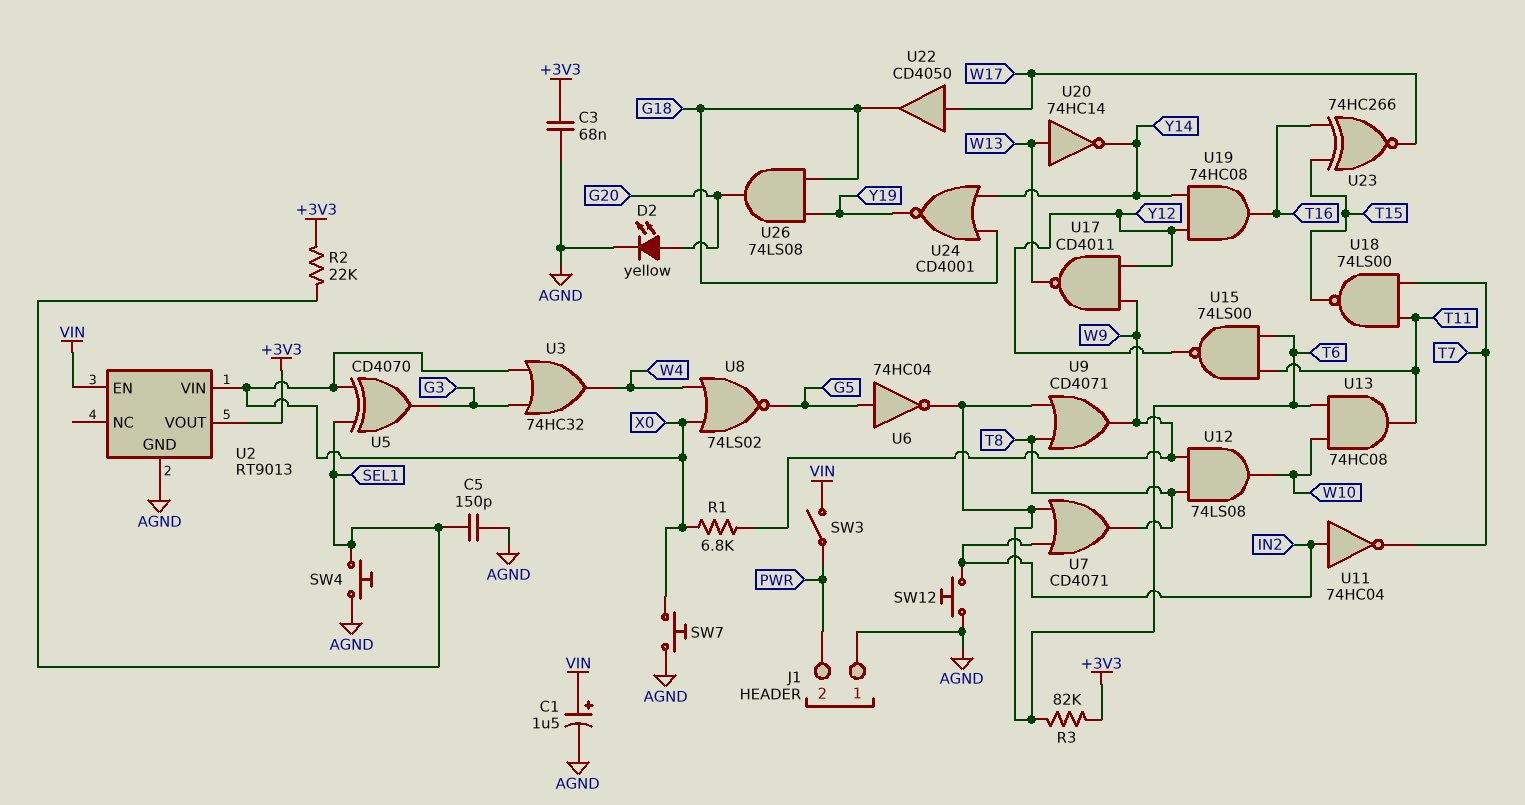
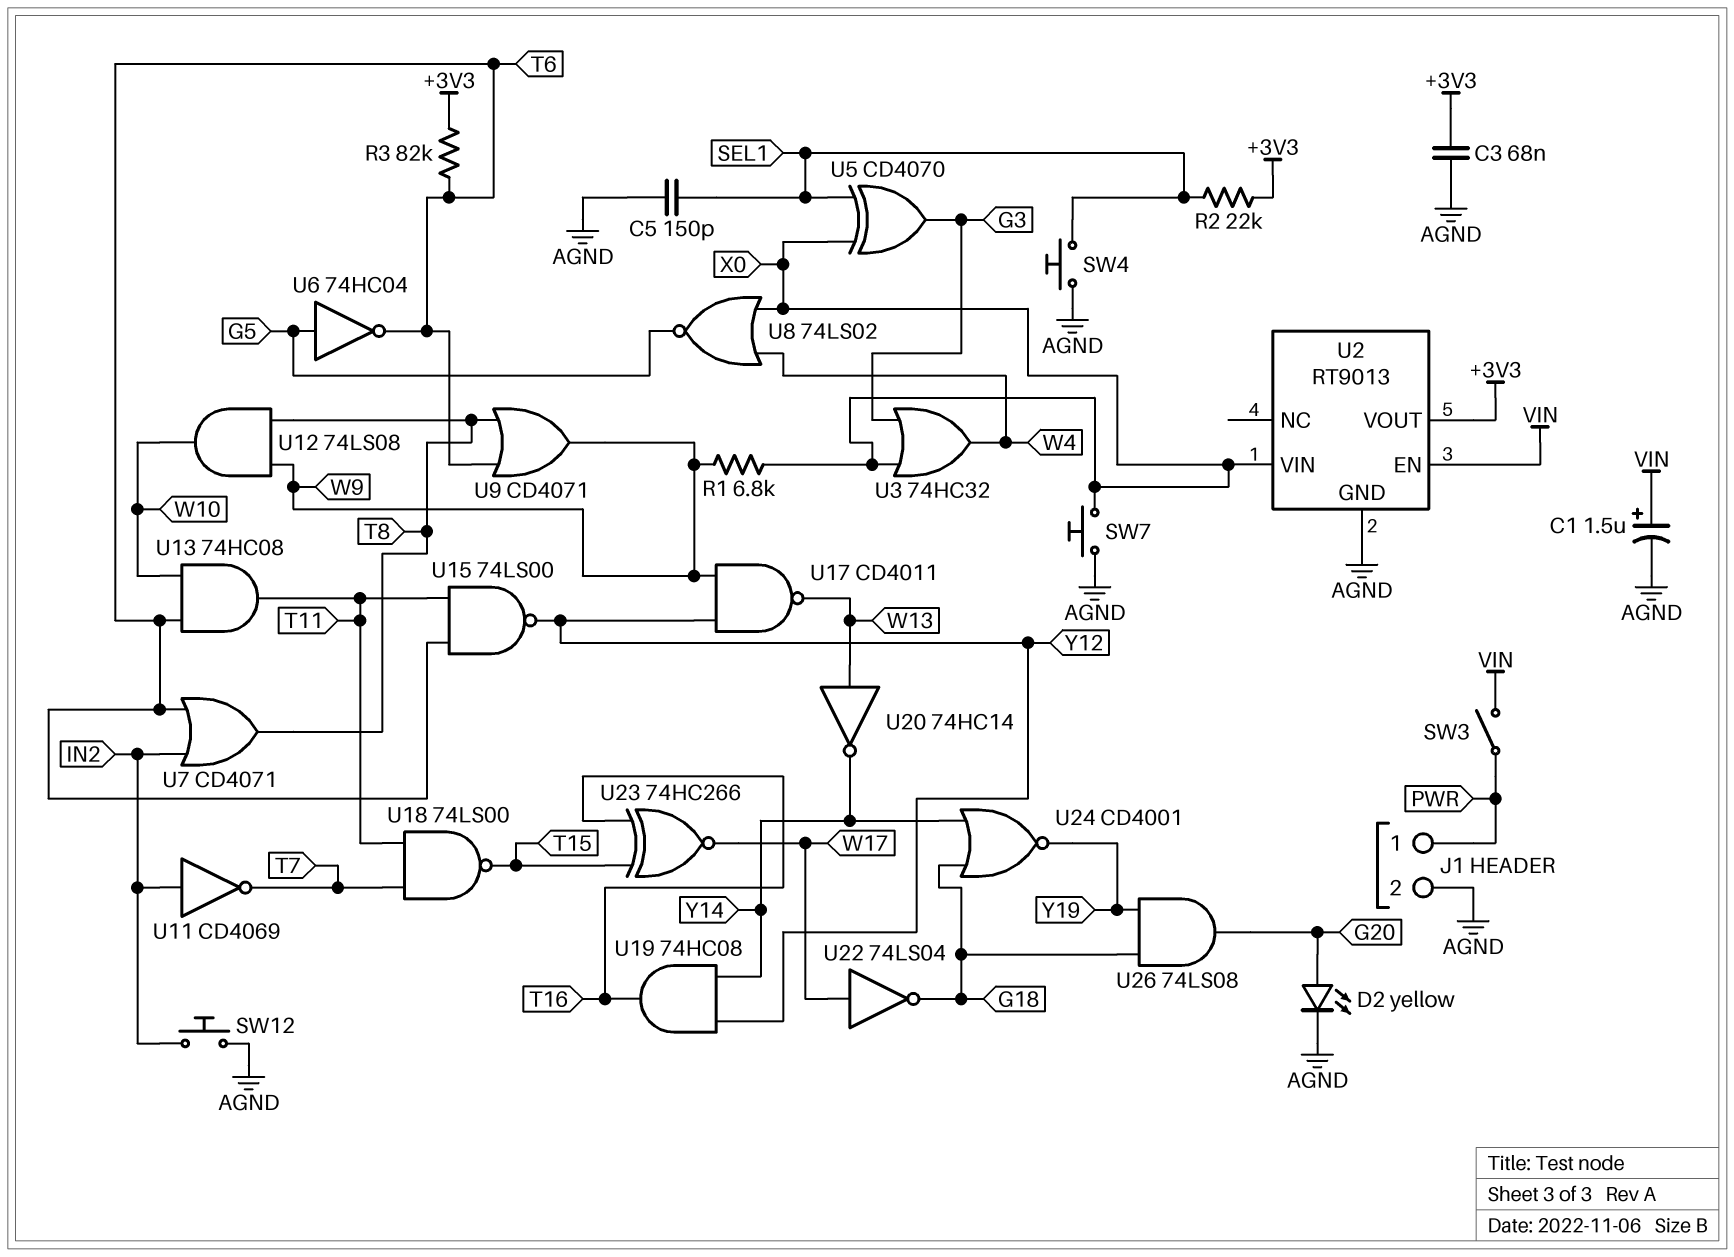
J1 pin 1: AGND -> PWR
J1 pin 2: PWR -> AGND
U11: NOT 74HC04 (in IN2, out T7) -> NOT CD4069 (in IN2, out T7)
U22: buffer CD4050 (in W17, out G18) -> NOT 74LS04 (in W17, out G18)

